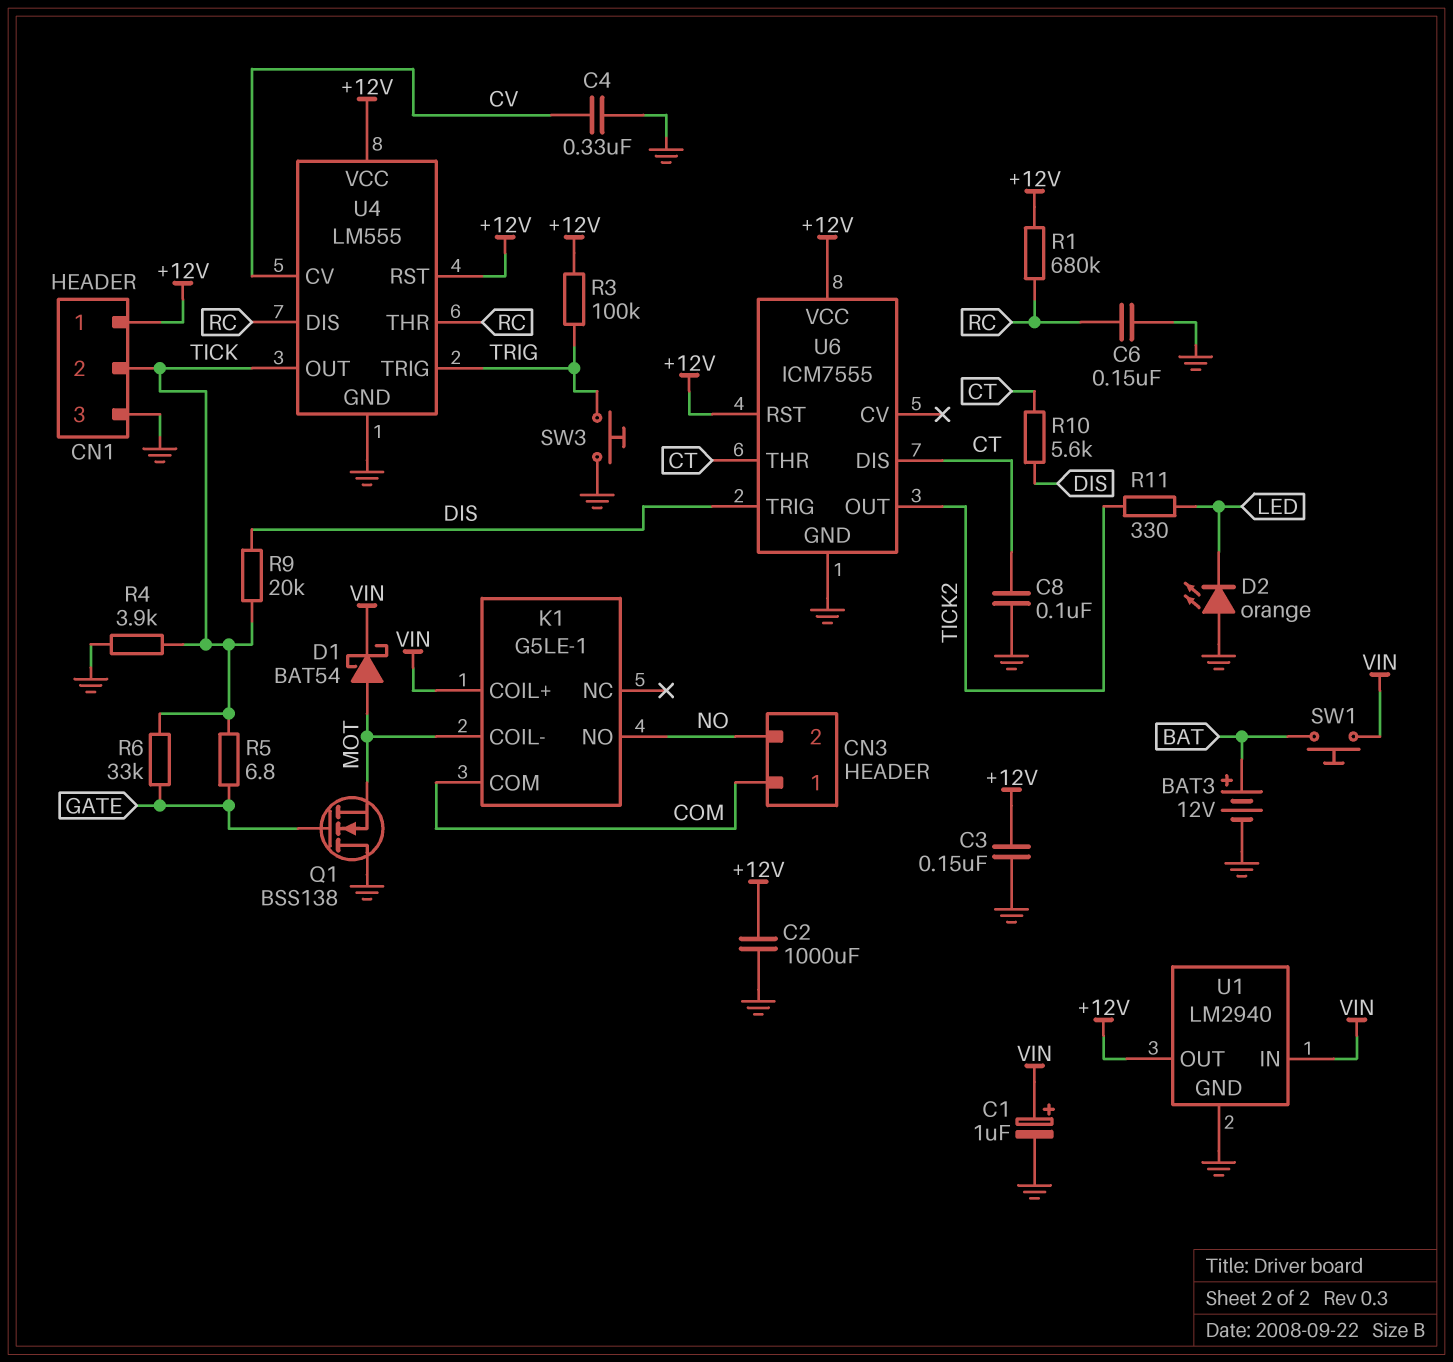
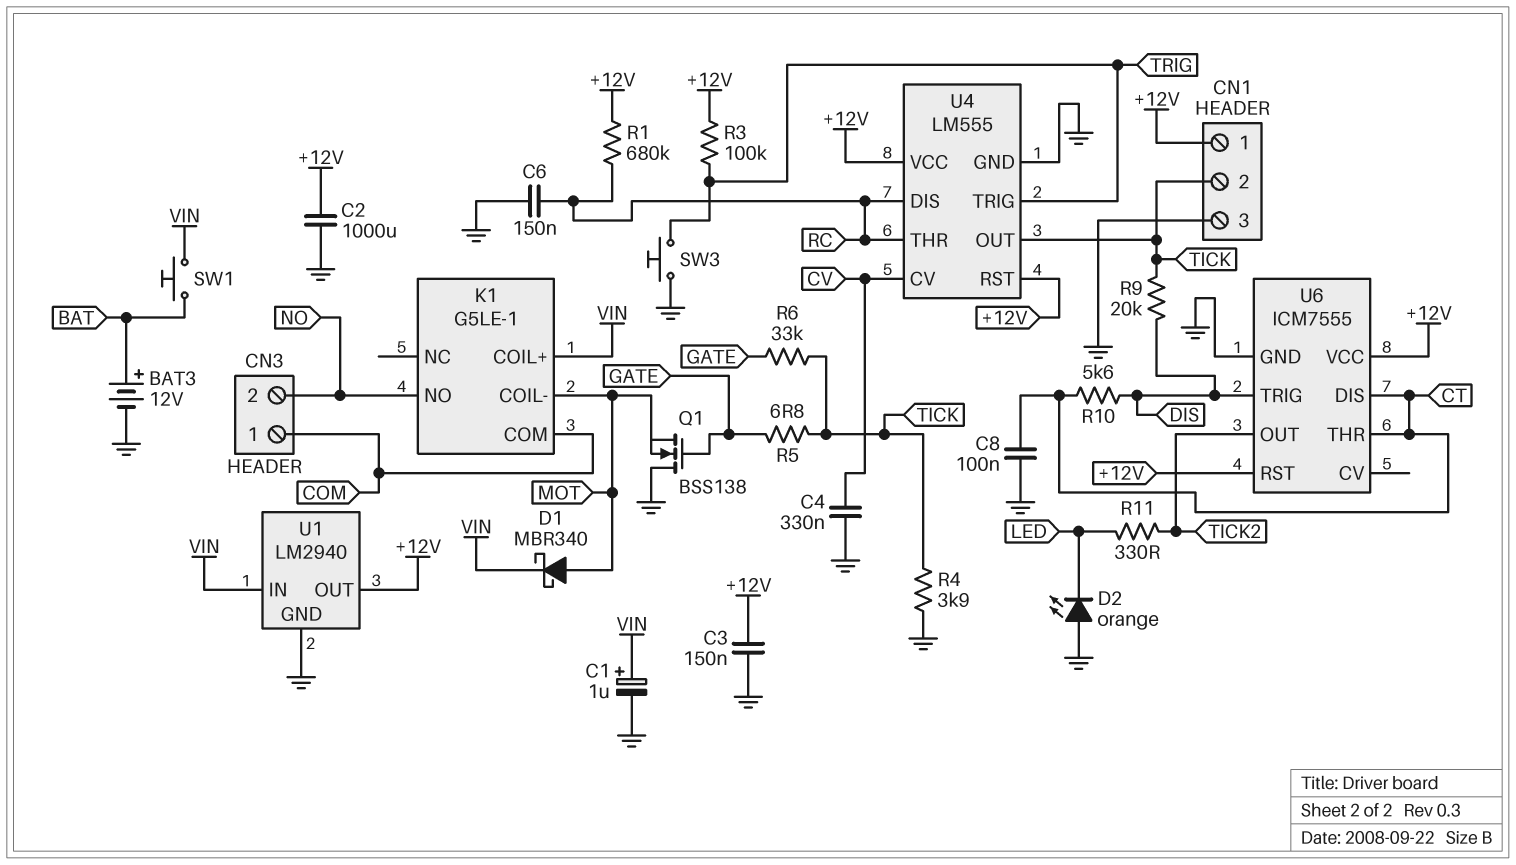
D1: schottky BAT54 (A MOT, K VIN) -> schottky MBR340 (A MOT, K VIN)

